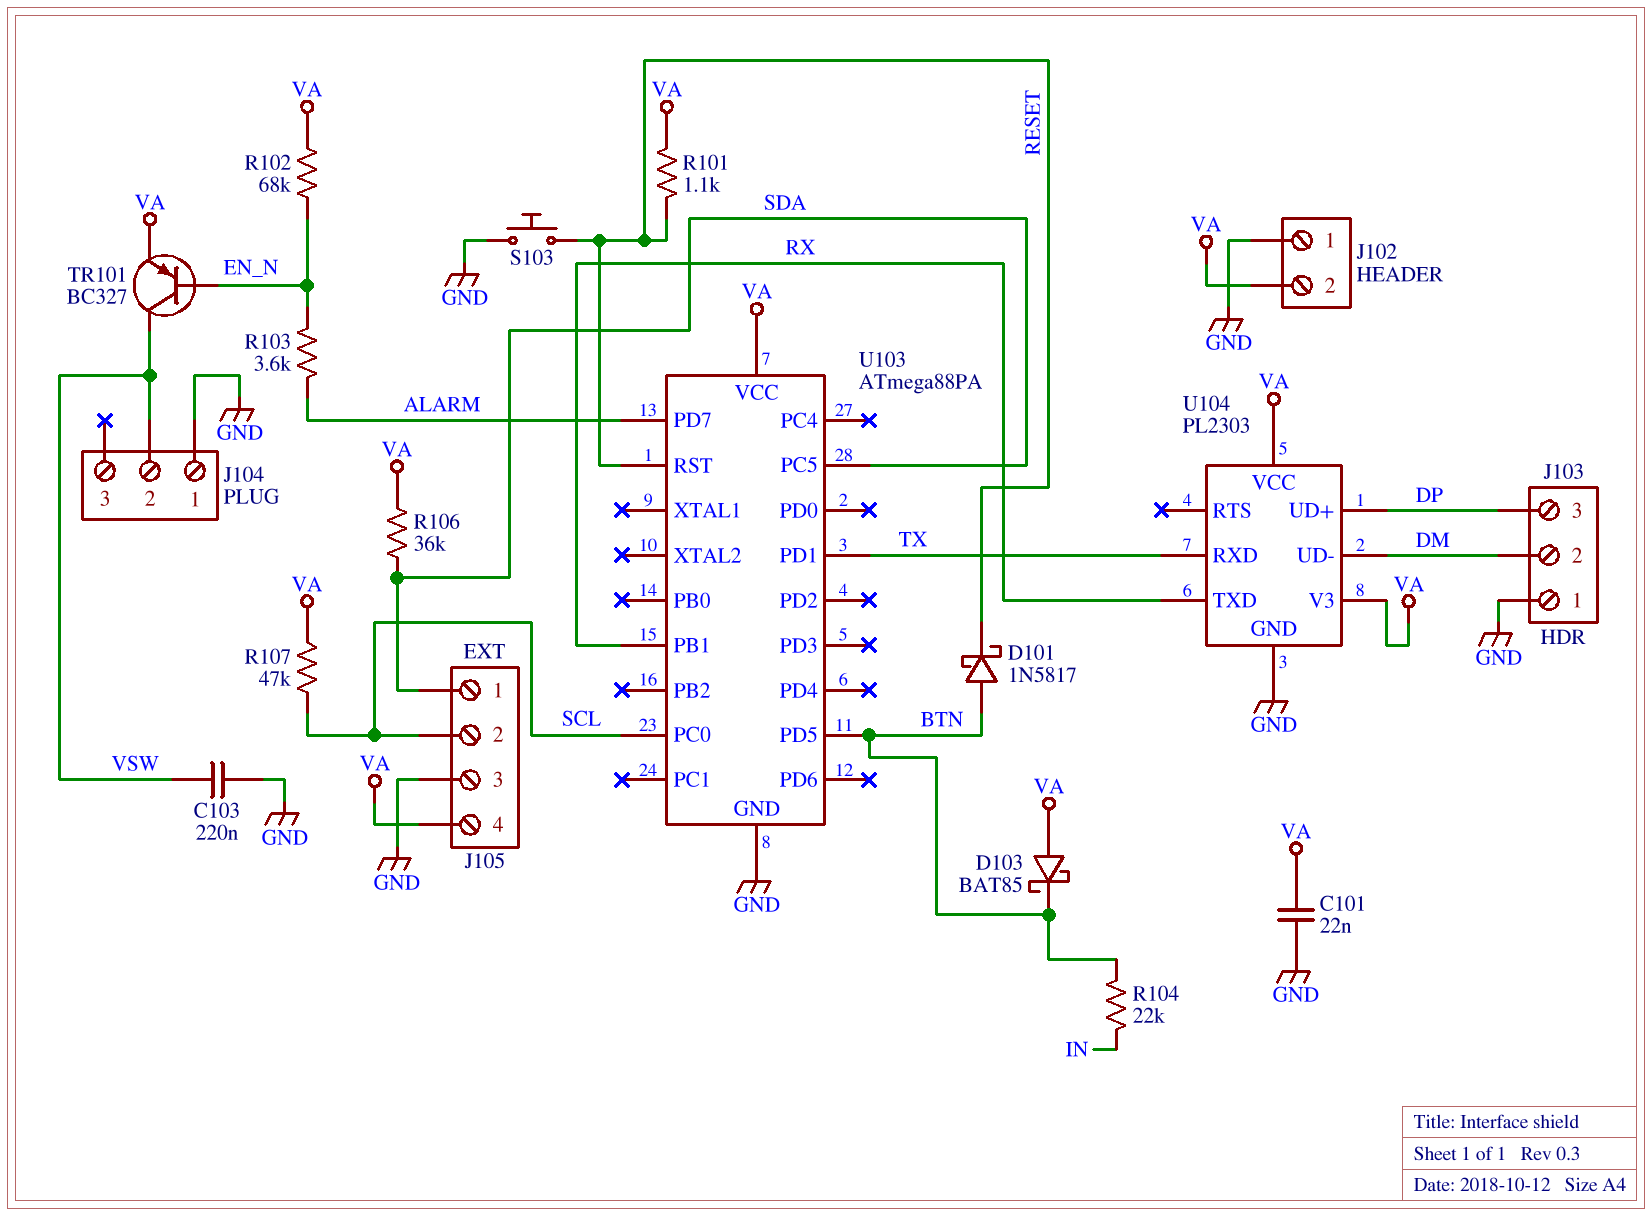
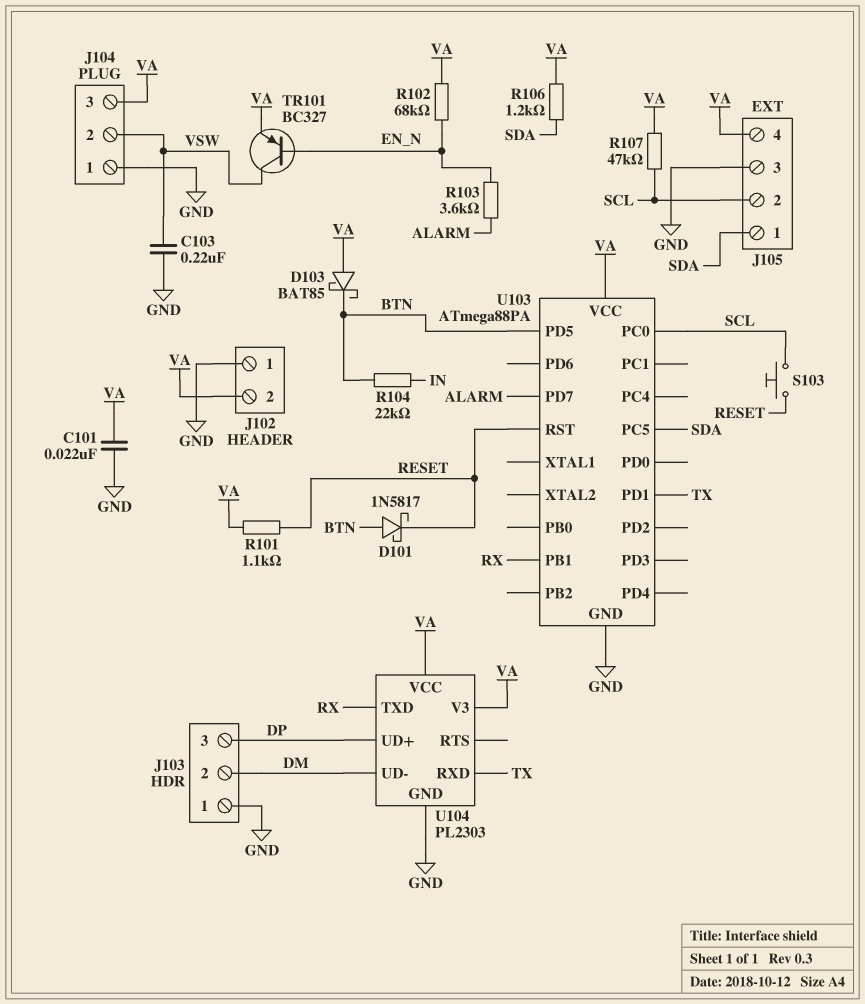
J104 pin 3: none -> VA
R106: 36k (SDA, VA) -> 1.2k (SDA, VA)
S103: button (GND, RESET) -> button (RESET, SCL)

